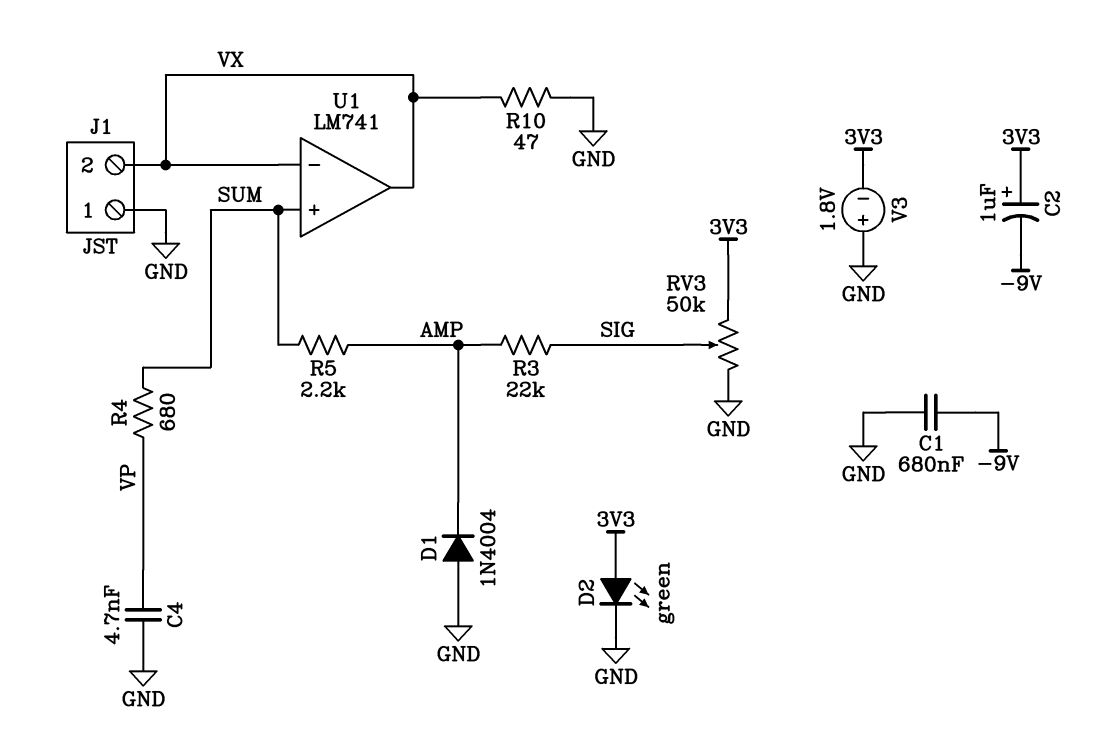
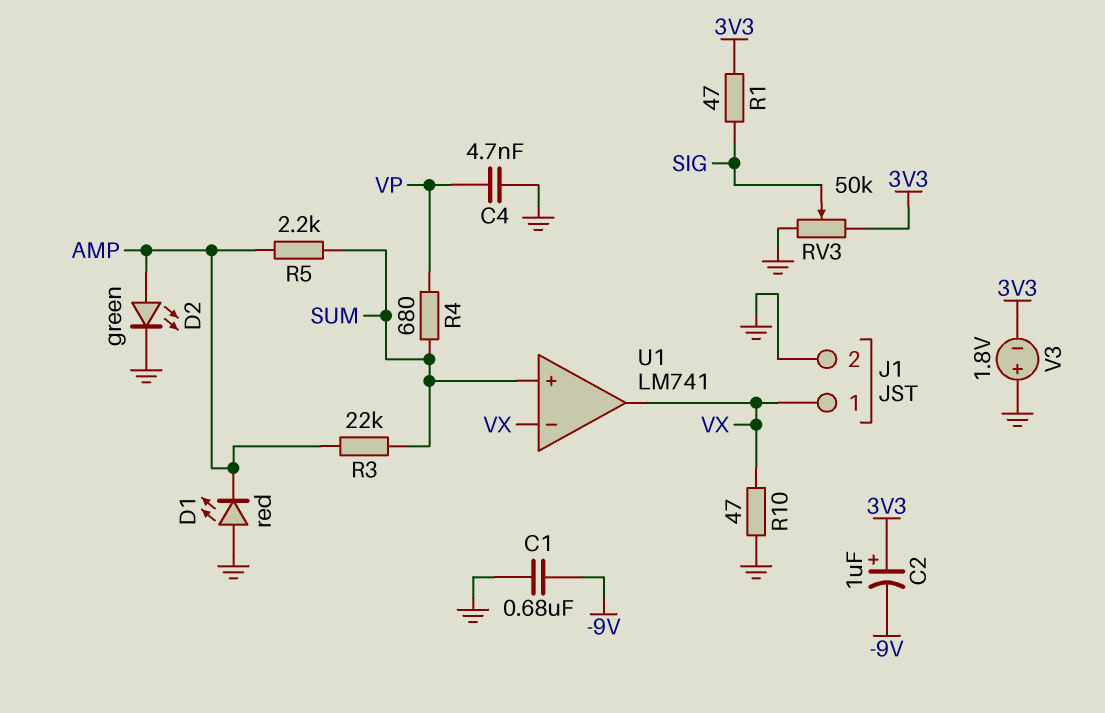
D1: diode 1N4004 (A GND, K AMP) -> LED red (A GND, K AMP)
D2: LED green (A 3V3, K GND) -> LED green (A AMP, K GND)
J1 pin 1: GND -> VX
J1 pin 2: VX -> GND
R1: none -> 47 (3V3, SIG)
R3: 22k (AMP, SIG) -> 22k (AMP, SUM)

